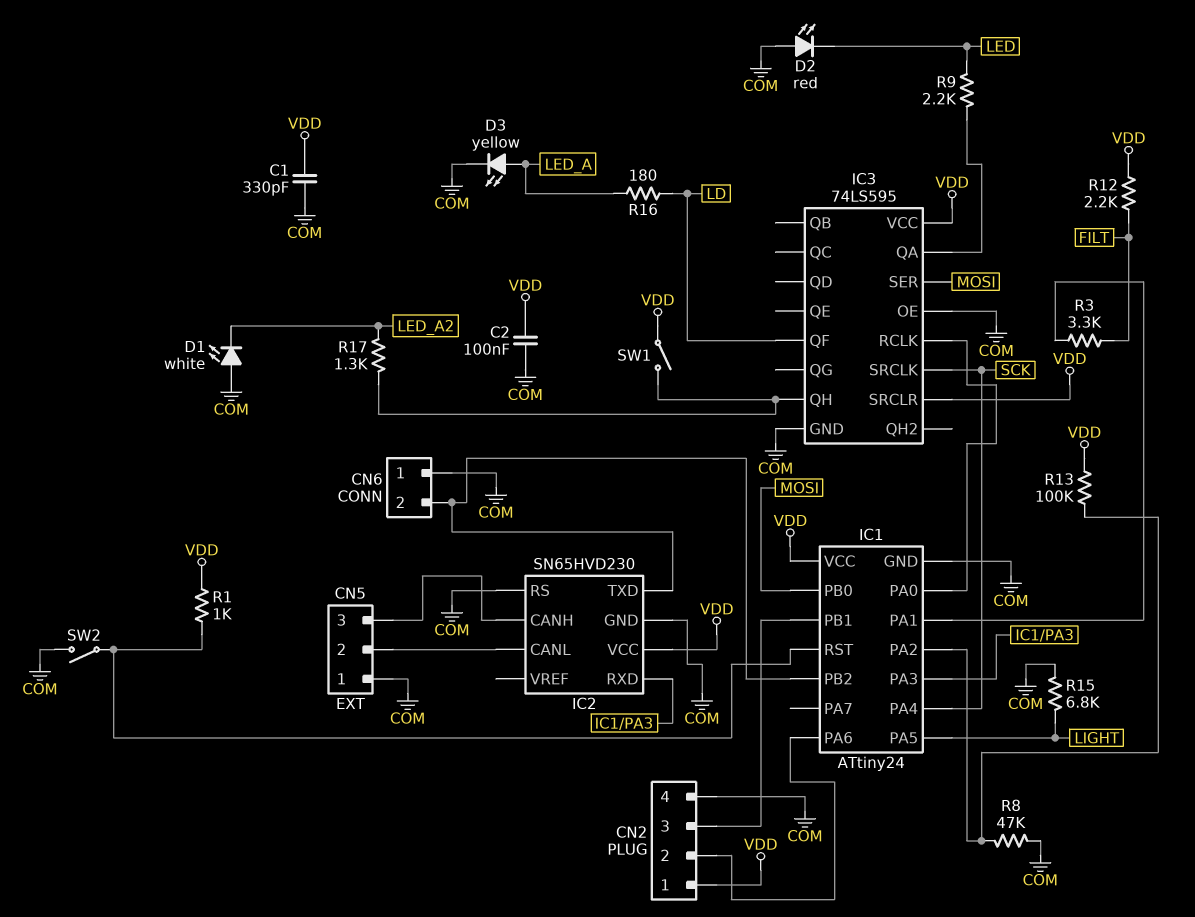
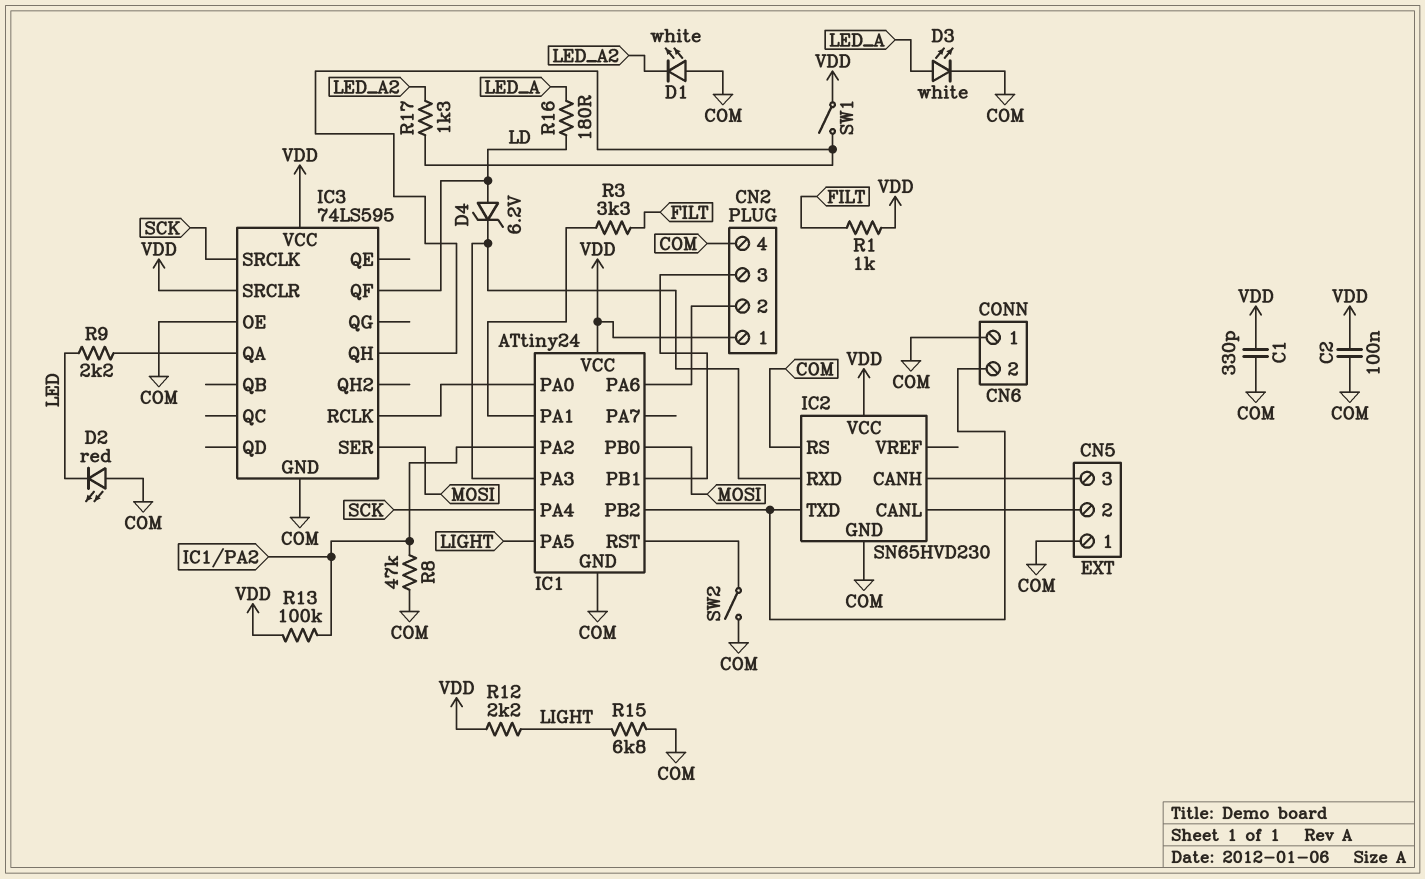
D3: LED yellow (A LED_A, K COM) -> LED white (A LED_A, K COM)
D4: none -> zener 6.2V (A LD, K IC1/PA3)
R1: 1k (IC1/RST, VDD) -> 1k (FILT, VDD)
R12: 2.2k (FILT, VDD) -> 2.2k (LIGHT, VDD)

